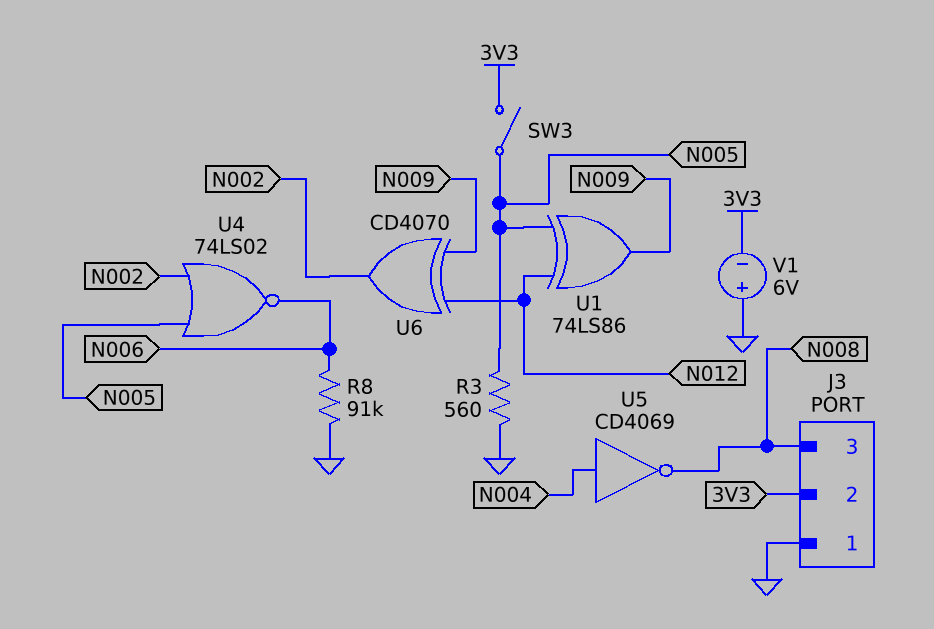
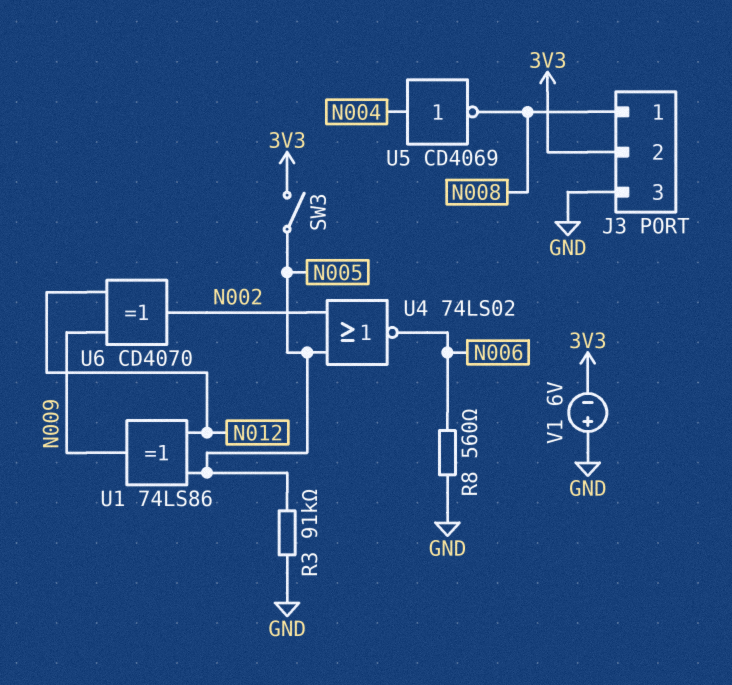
J3 pin 1: GND -> N008
J3 pin 3: N008 -> GND
R3: 560 (GND, N005) -> 91k (GND, N005)
R8: 91k (GND, N006) -> 560 (GND, N006)

